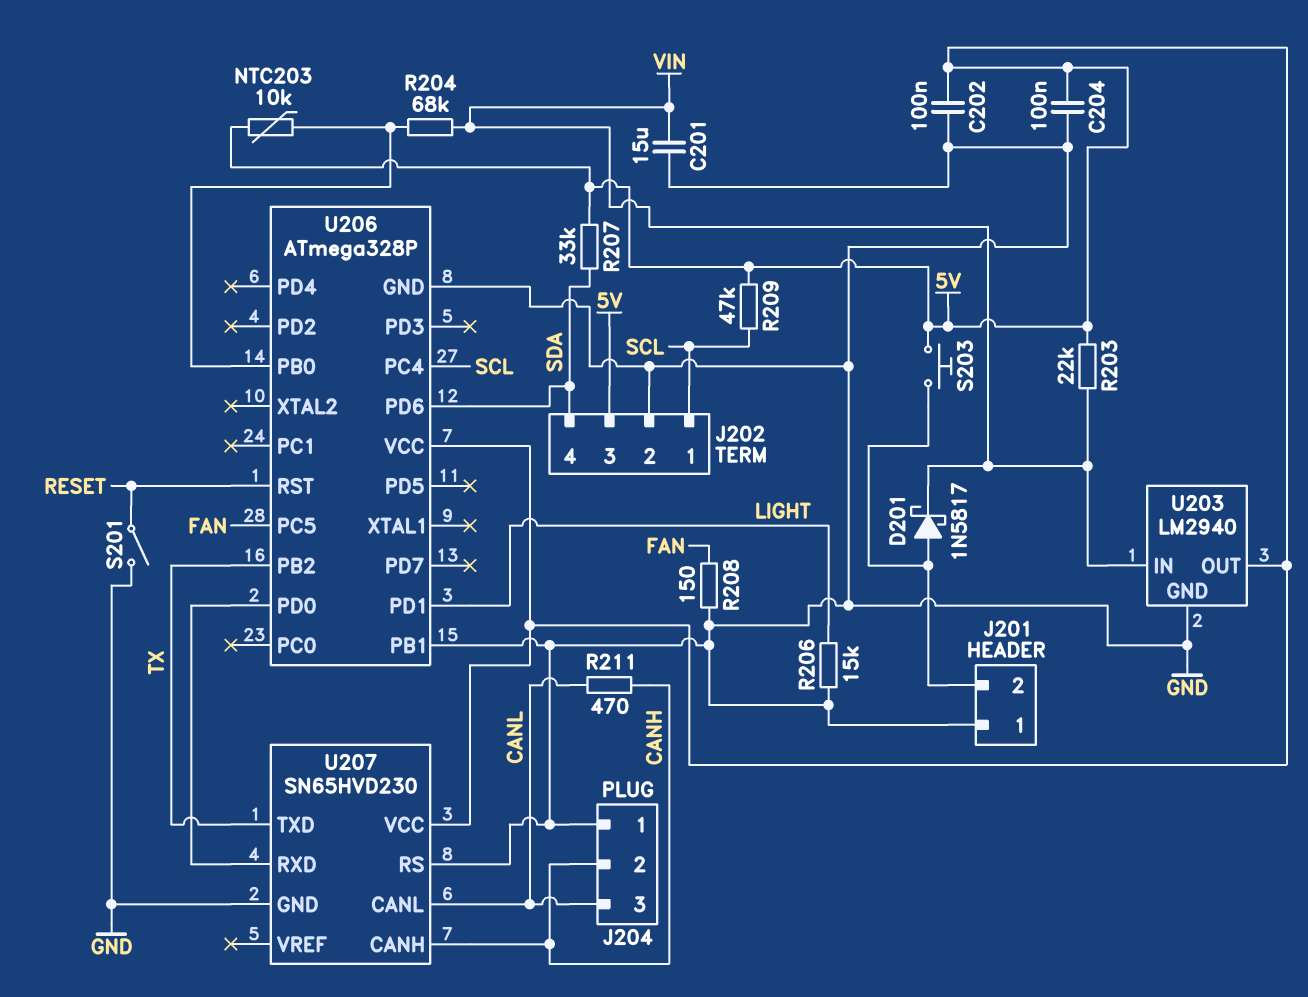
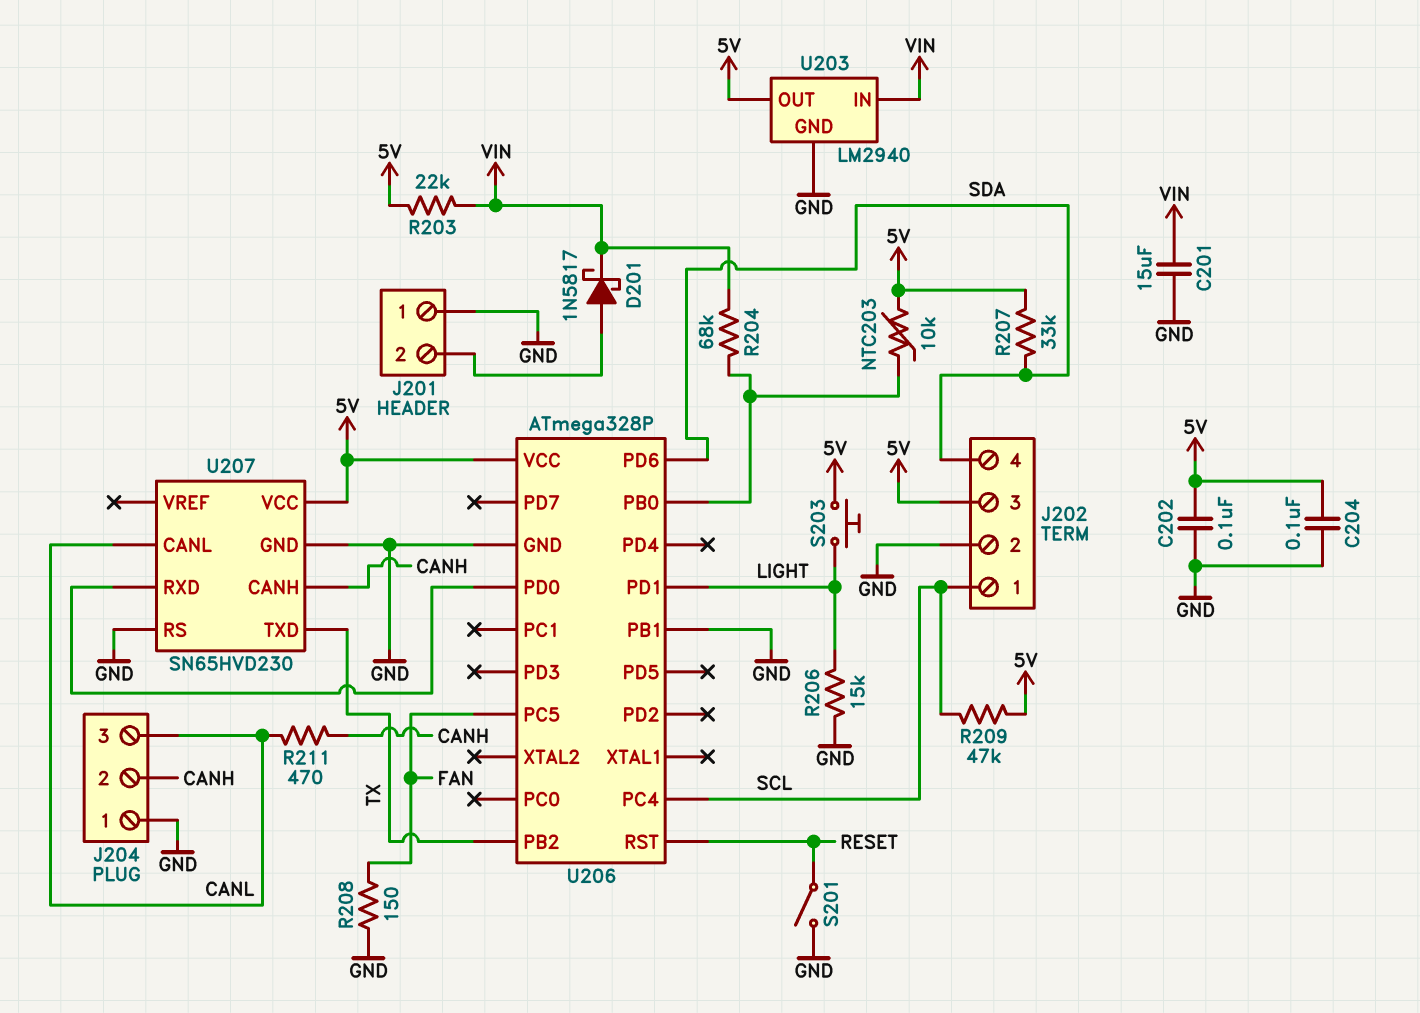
S203: button (5V, J201/2) -> button (5V, LIGHT)

